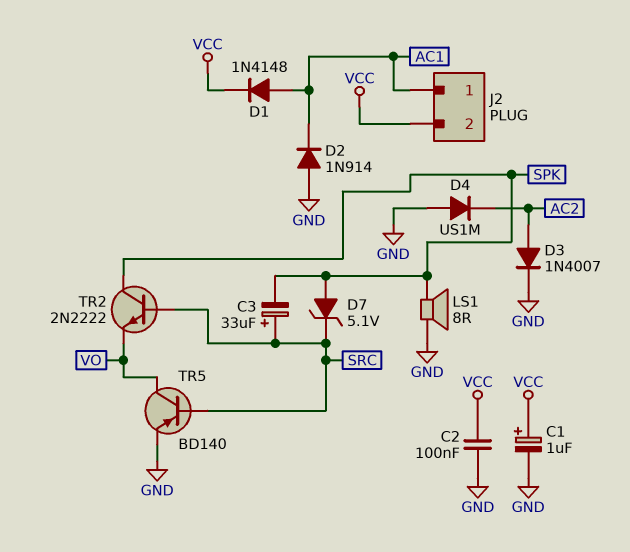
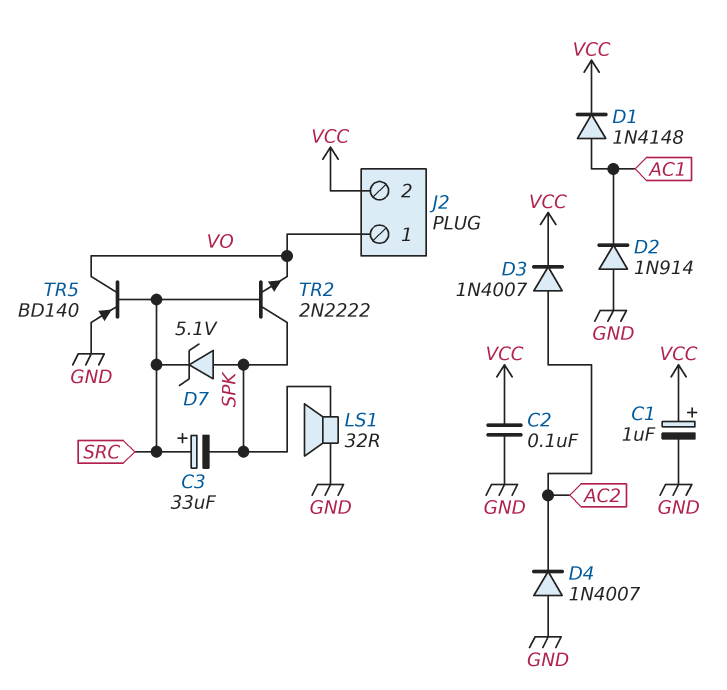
D3: diode 1N4007 (A AC2, K GND) -> diode 1N4007 (A AC2, K VCC)
D4: diode US1M (A GND, K AC2) -> diode 1N4007 (A GND, K AC2)
J2 pin 1: AC1 -> VO
LS1: speaker 8R (GND, SPK) -> speaker 32R (GND, SPK)

